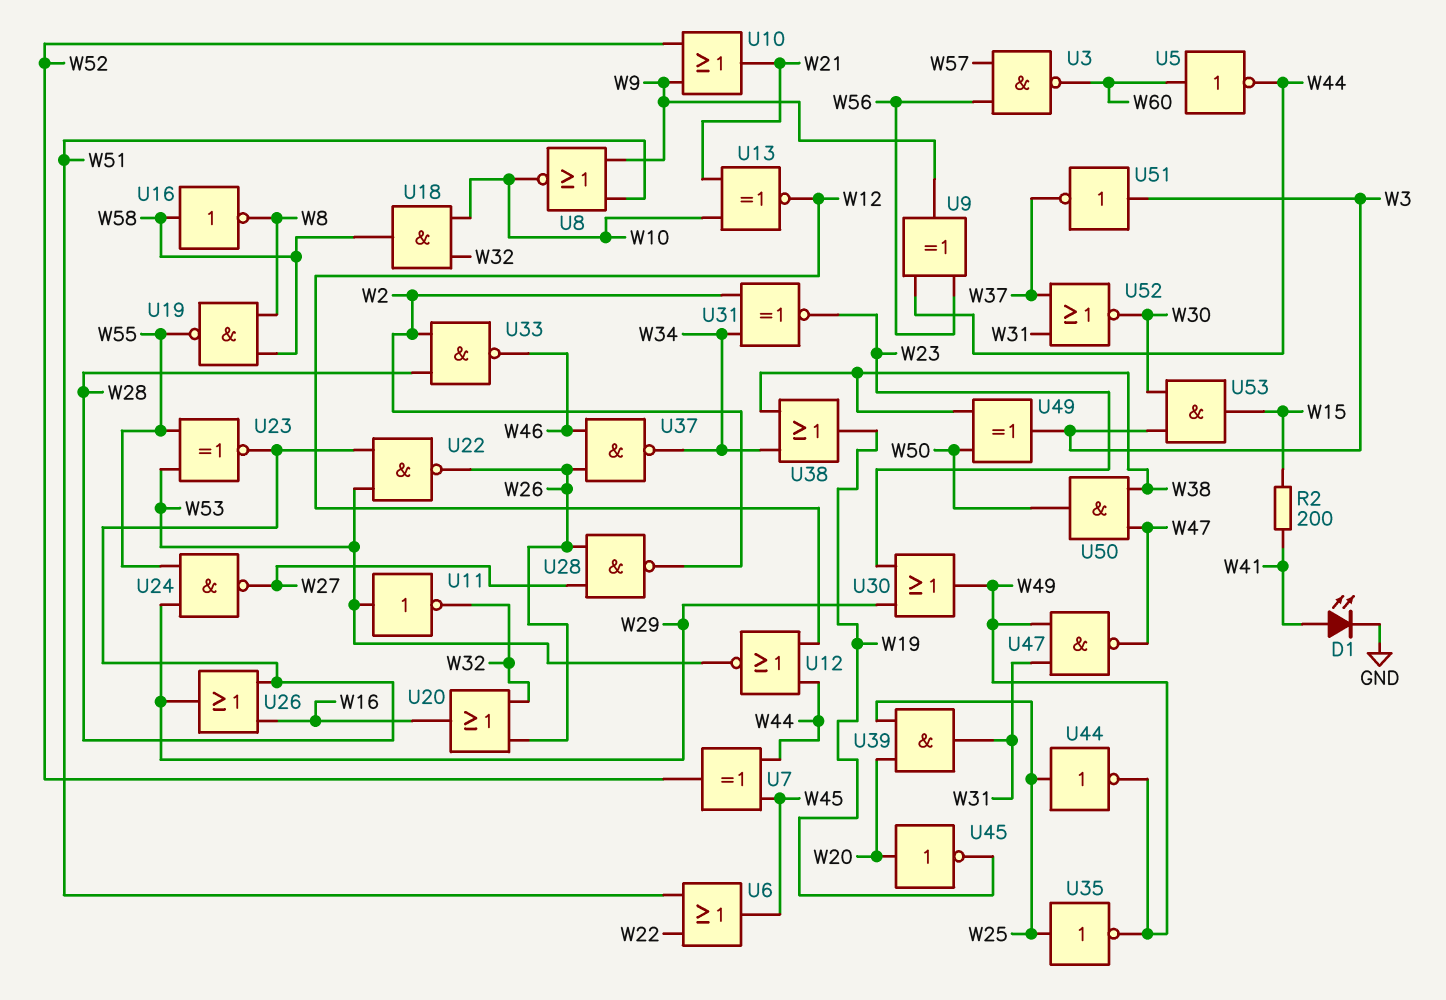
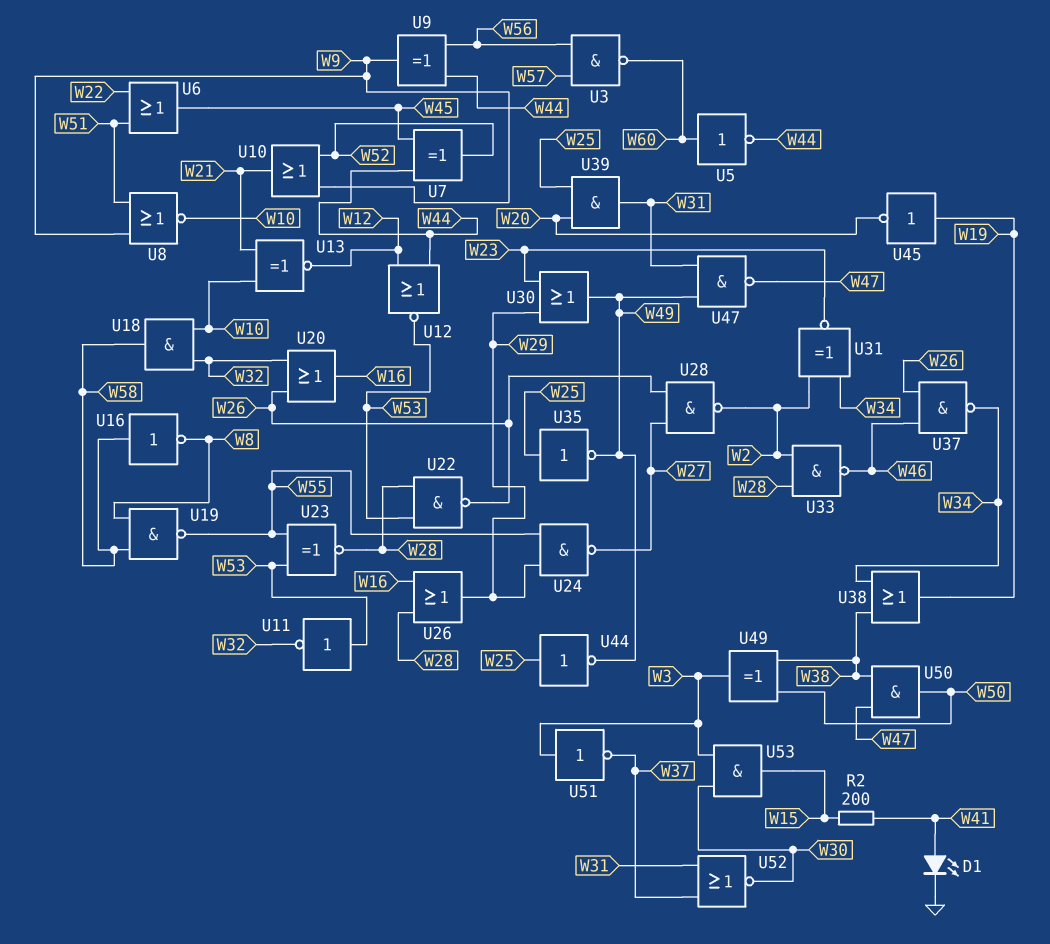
U45: NOT (in W20, out W19) -> NOT (in W19, out W20)

